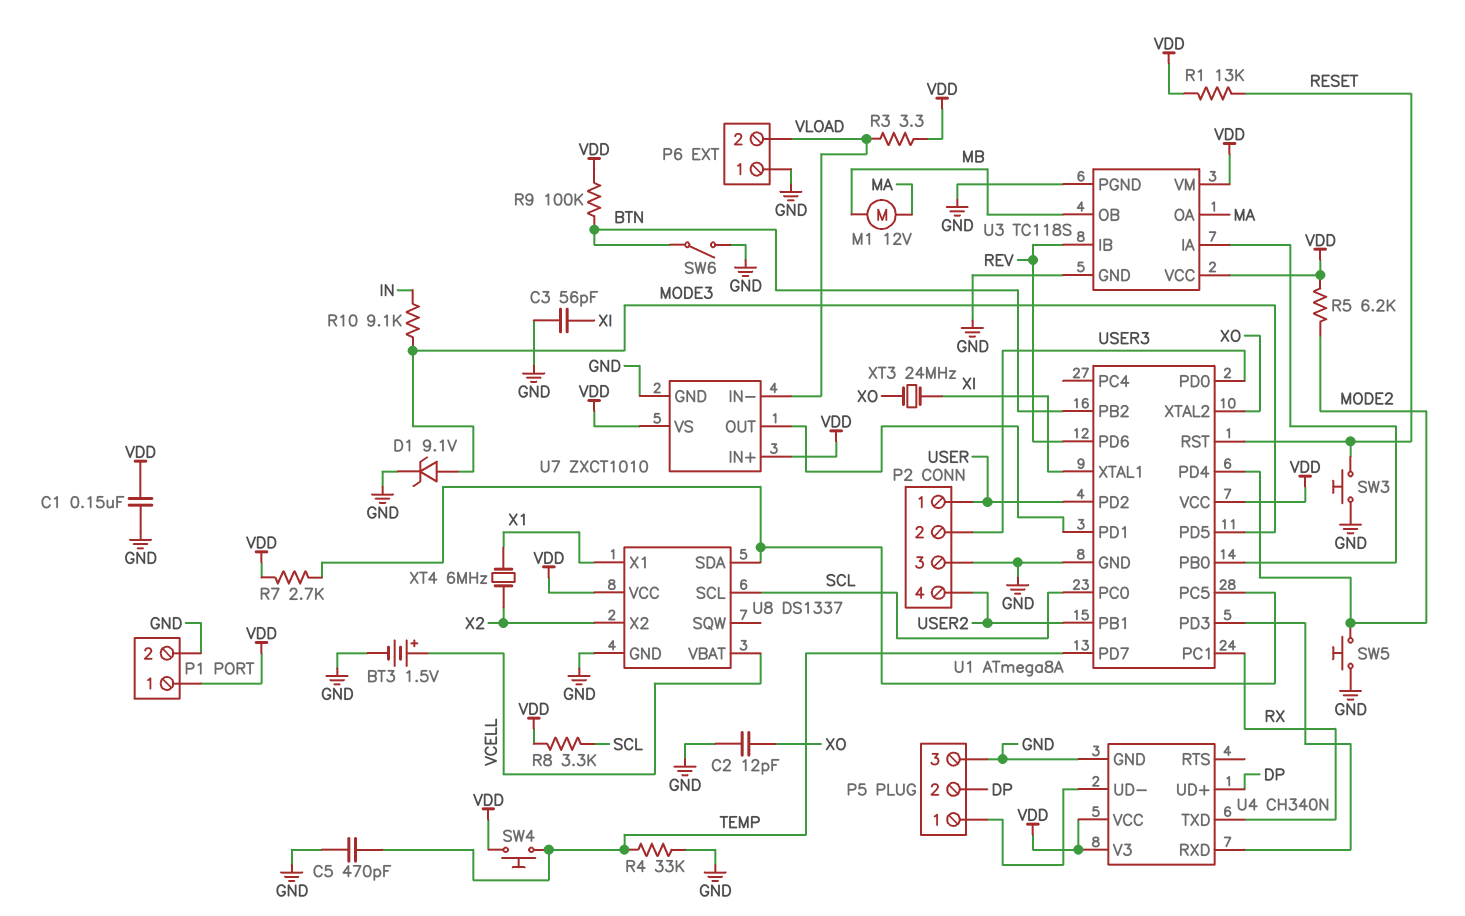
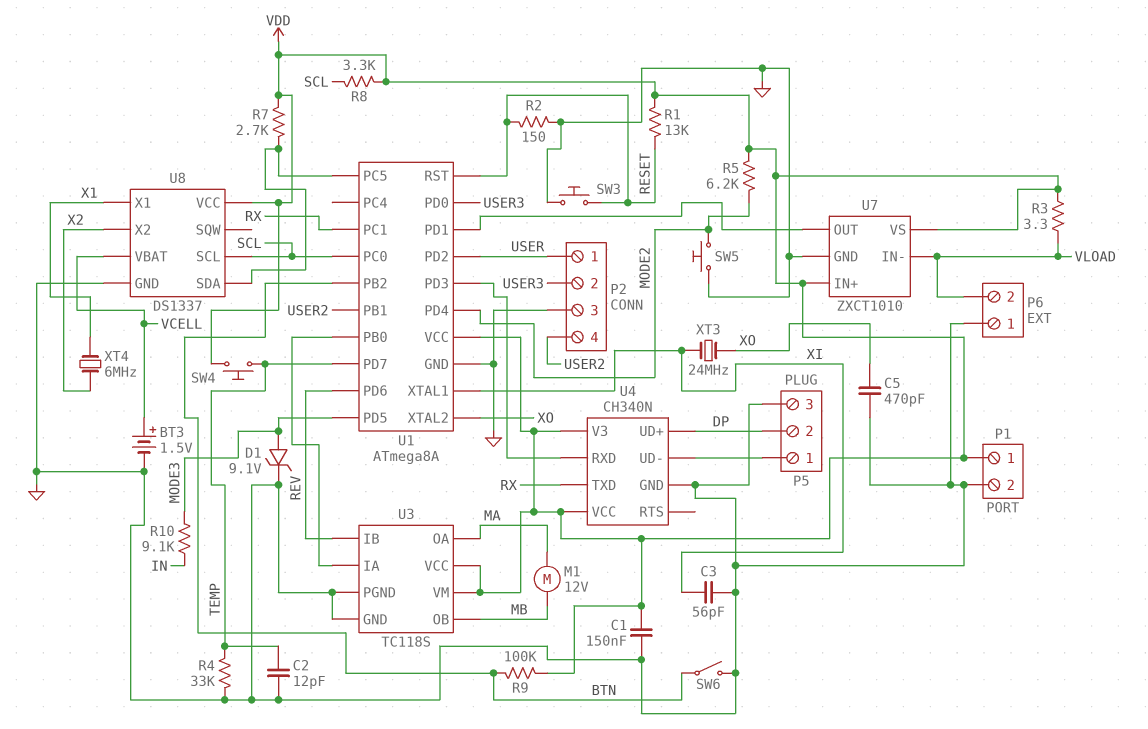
C2: 12pF (GND, XO) -> 12pF (GND, TEMP)
C5: 470pF (GND, TEMP) -> 470pF (GND, XO)
R2: none -> 150 (GND, RESET)

